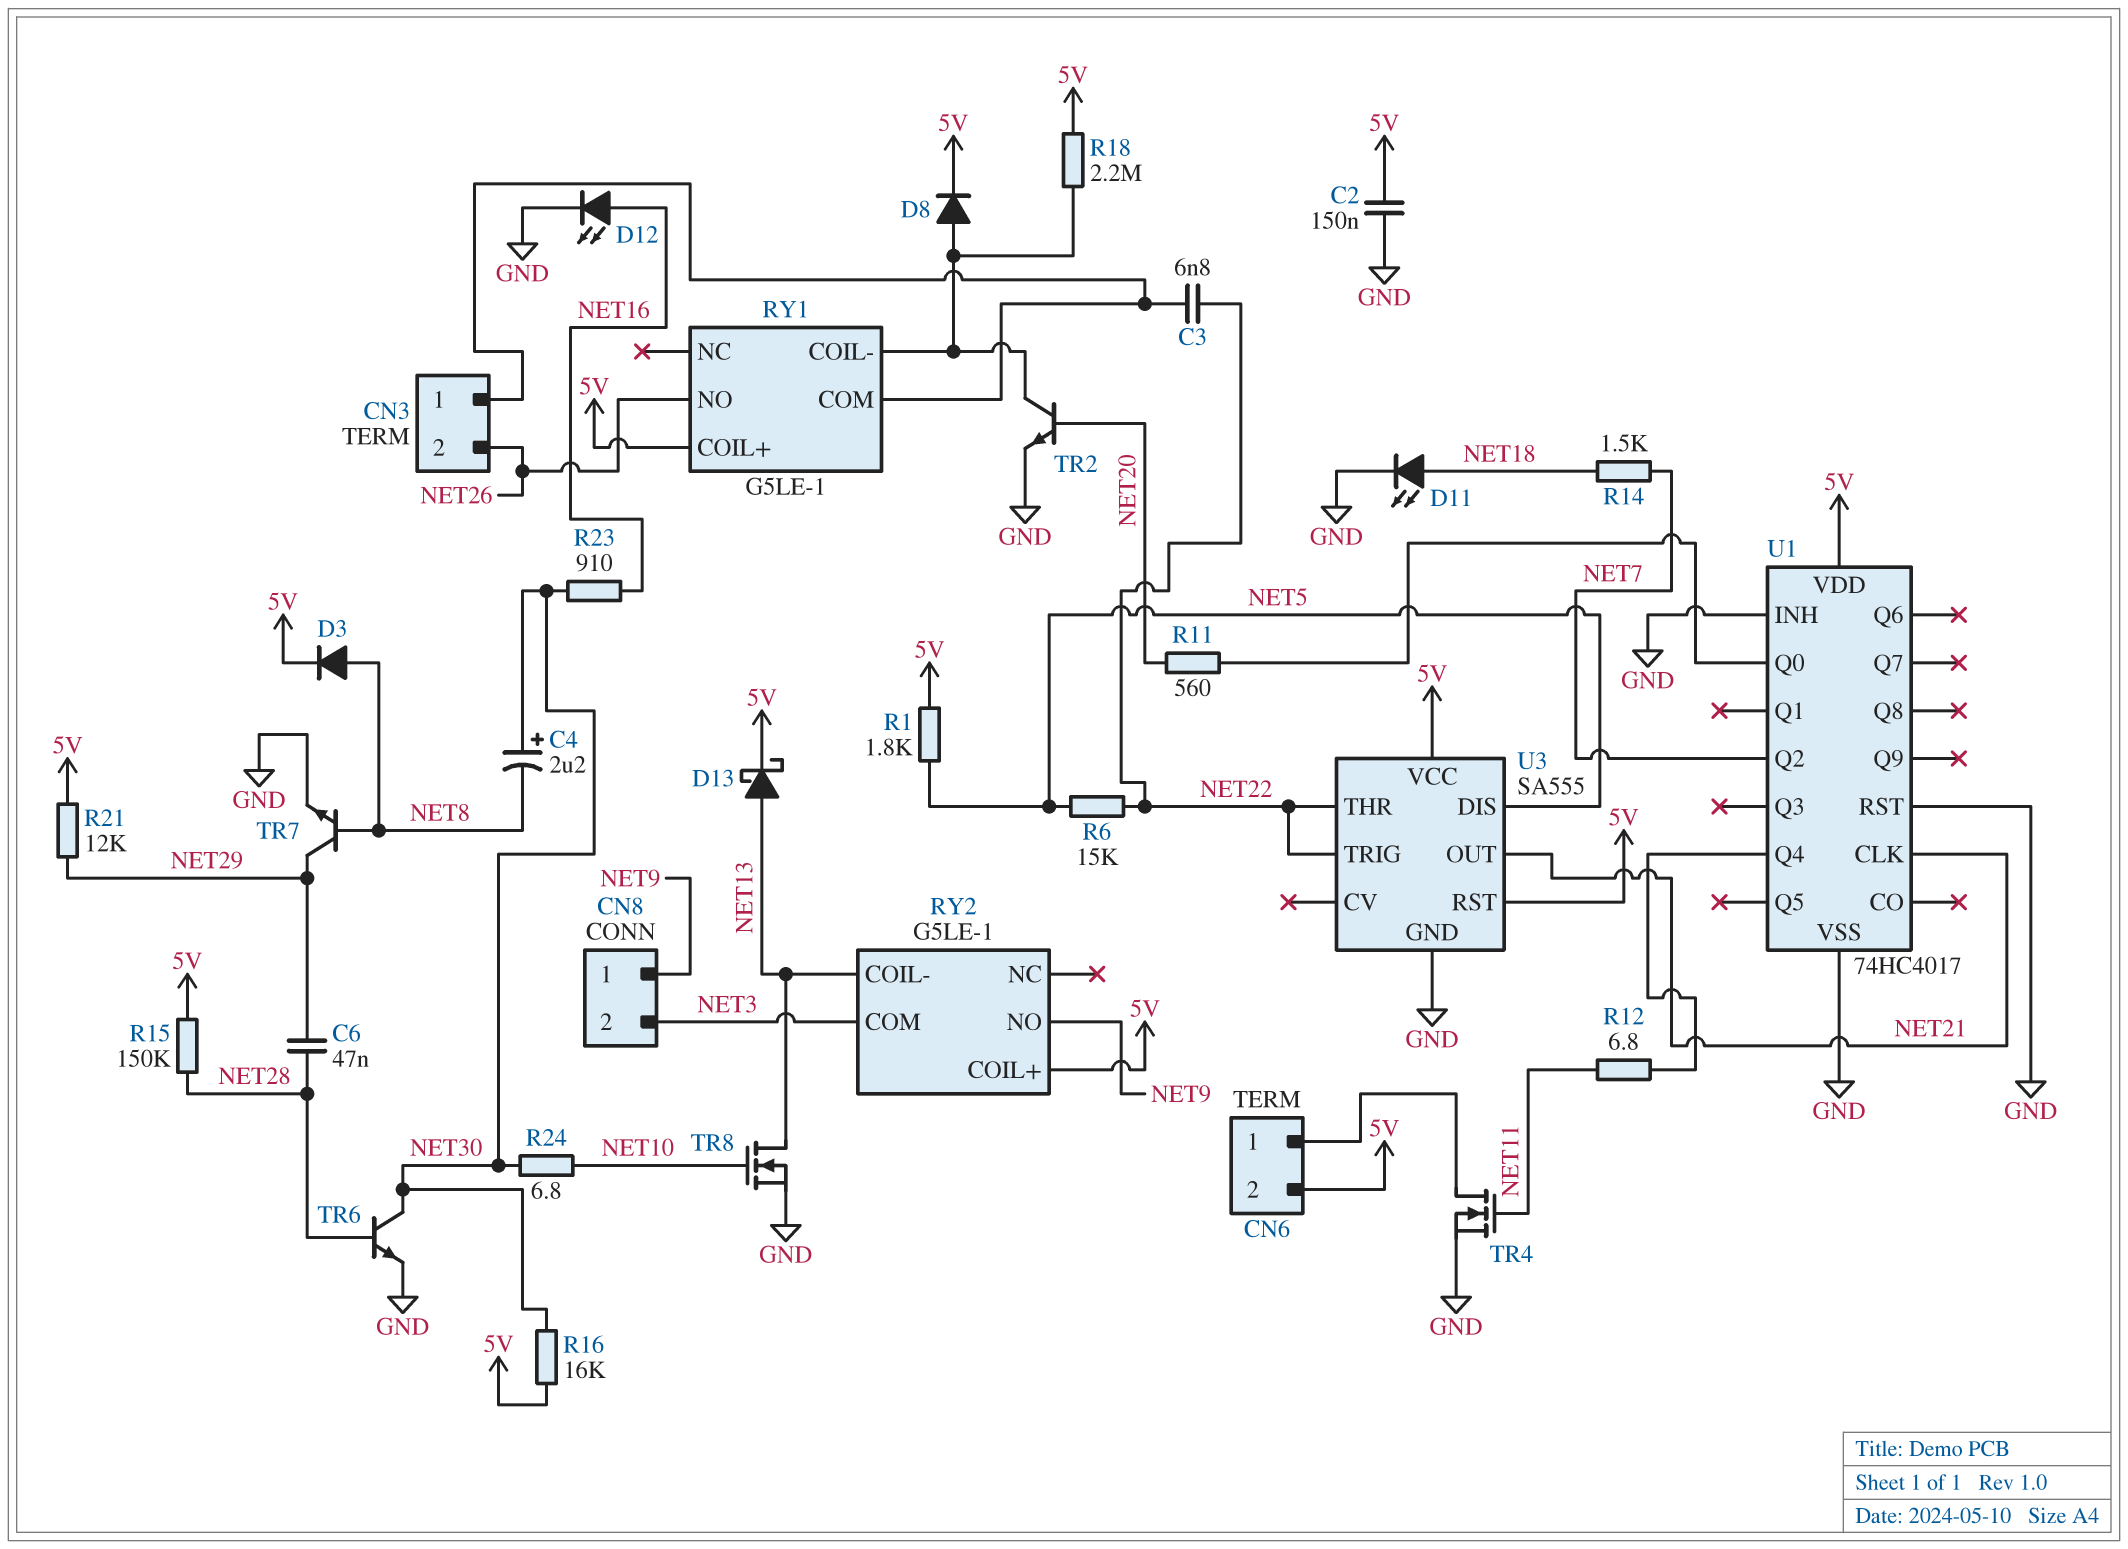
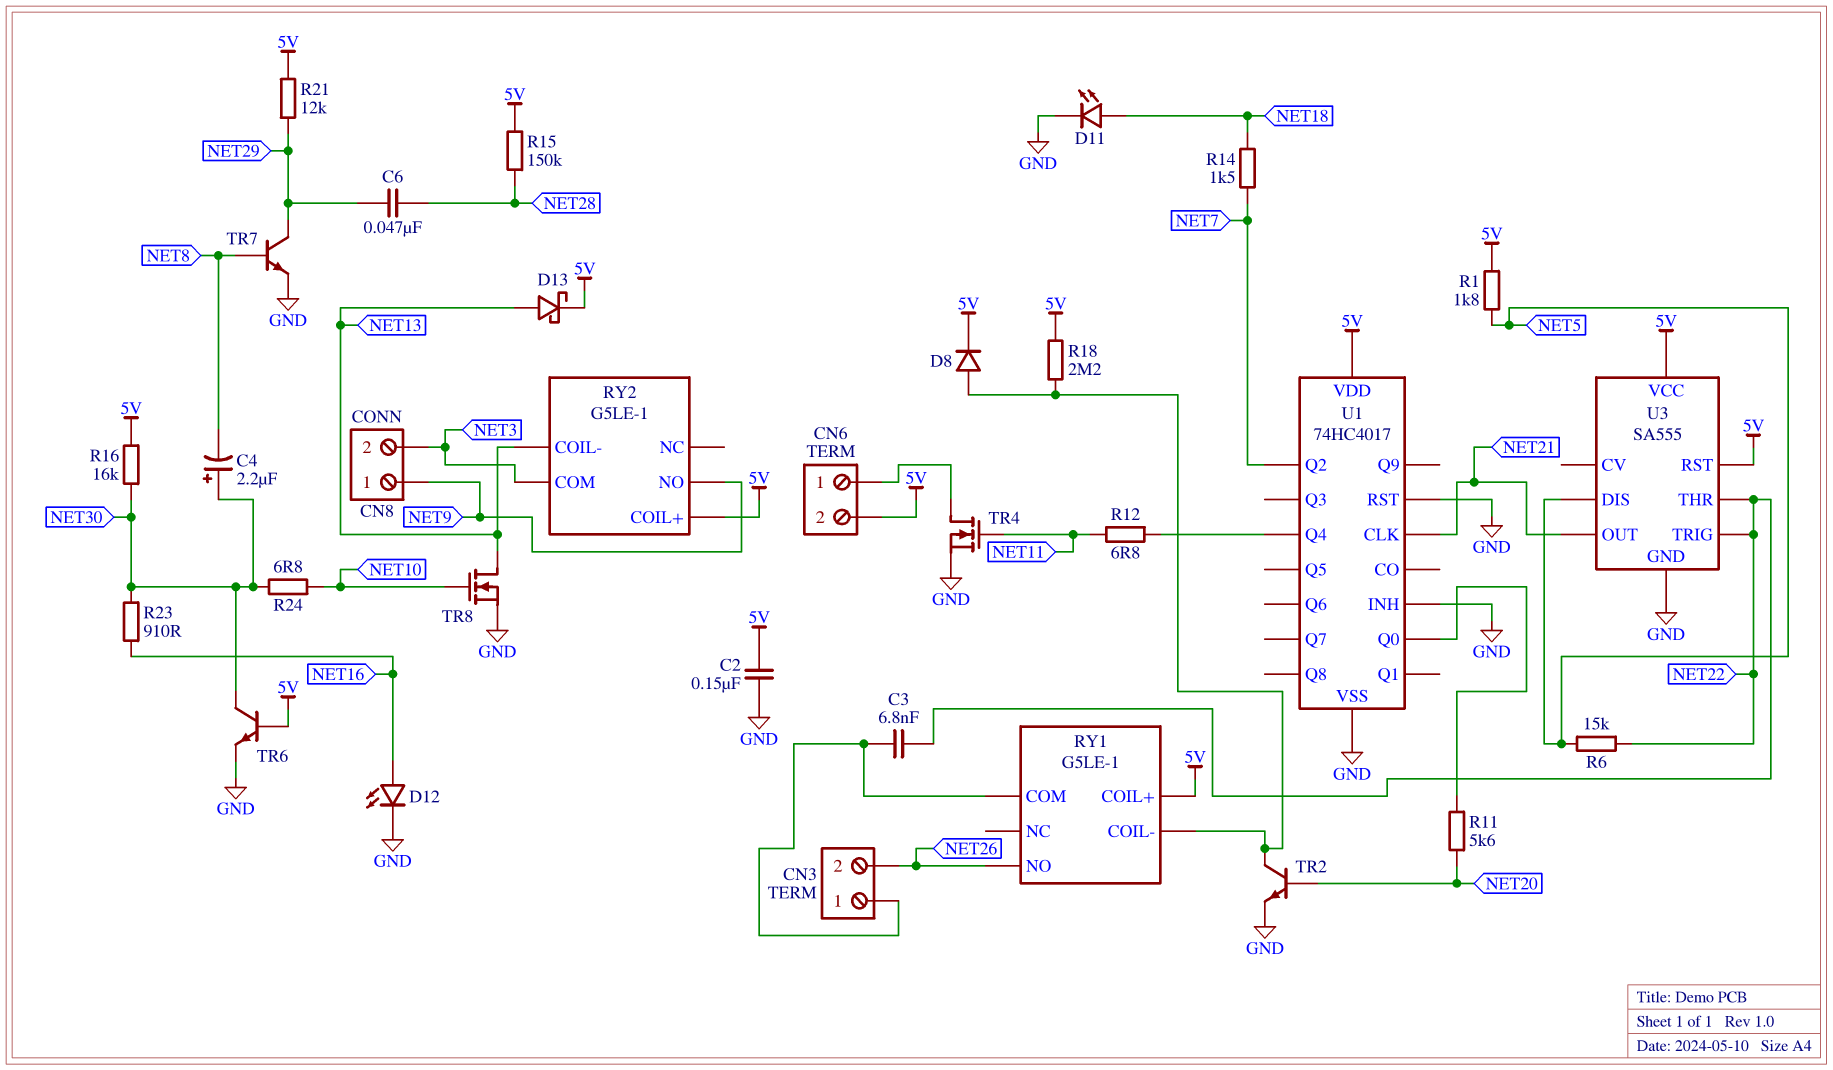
D3: diode (A NET8, K 5V) -> none
R11: 560 (NET20, U1/Q0) -> 5.6k (NET20, U1/Q0)
TR6: NPN (B NET28, C NET30, E GND) -> NPN (B 5V, C NET30, E GND)

